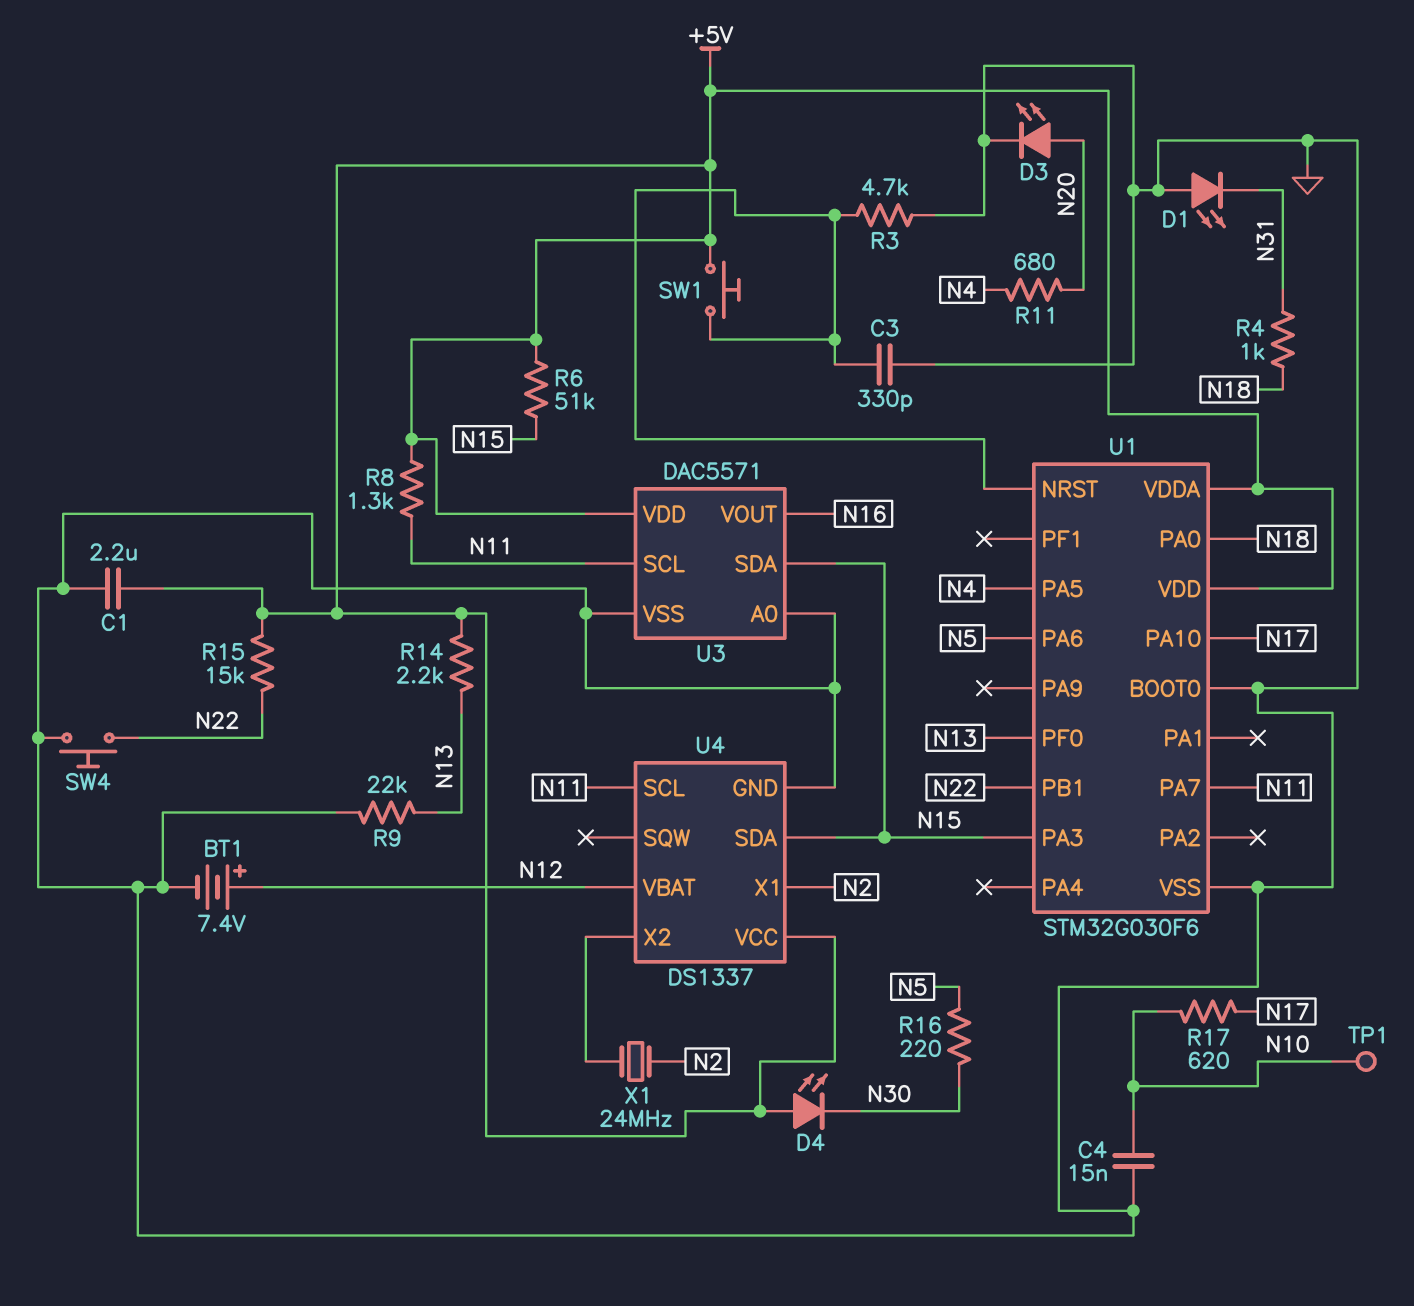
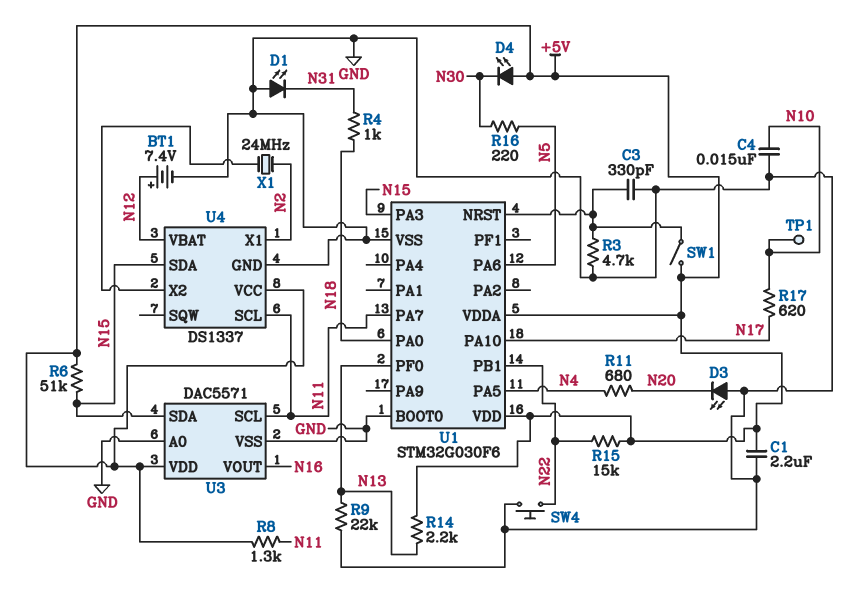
D3: LED (A N20, K GND) -> LED (A GND, K N20)
SW1: button (+5V, U1/NRST) -> switch (+5V, U1/NRST)

